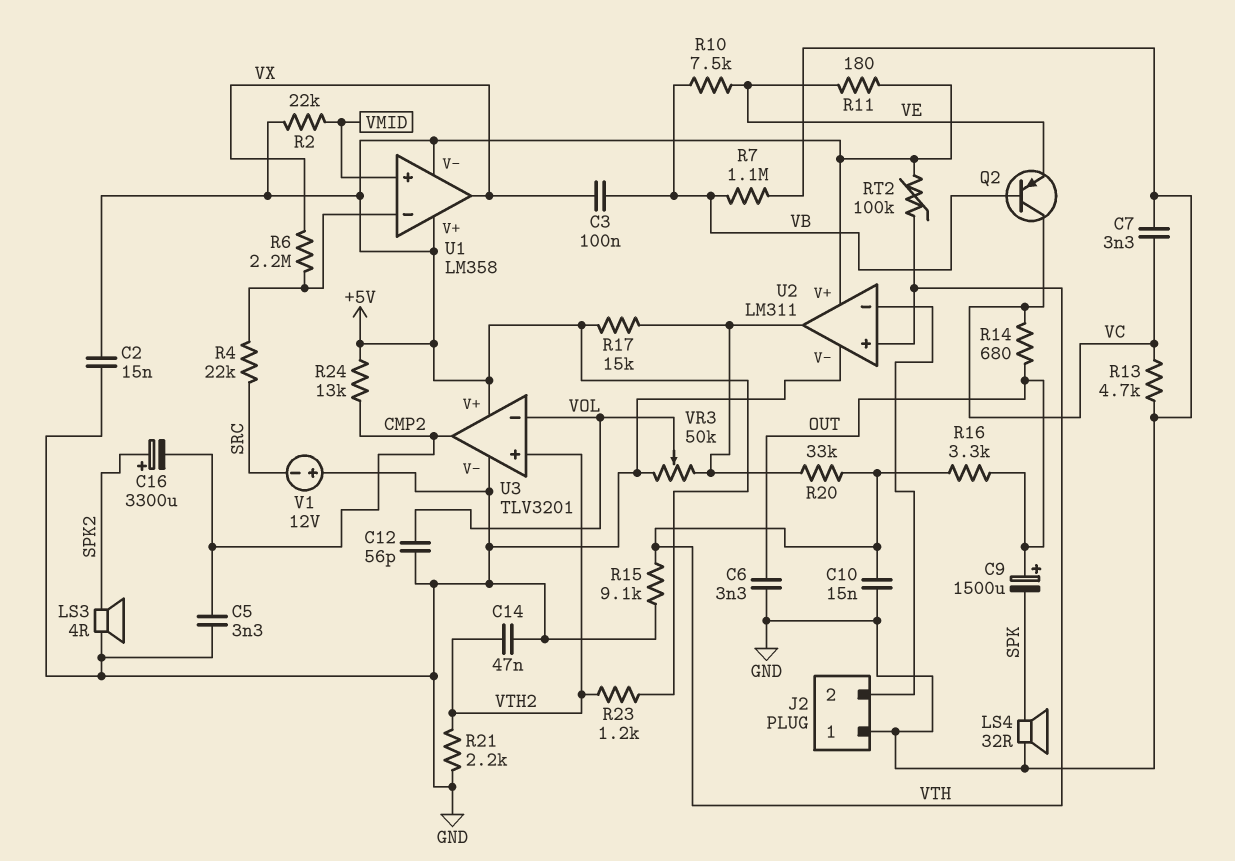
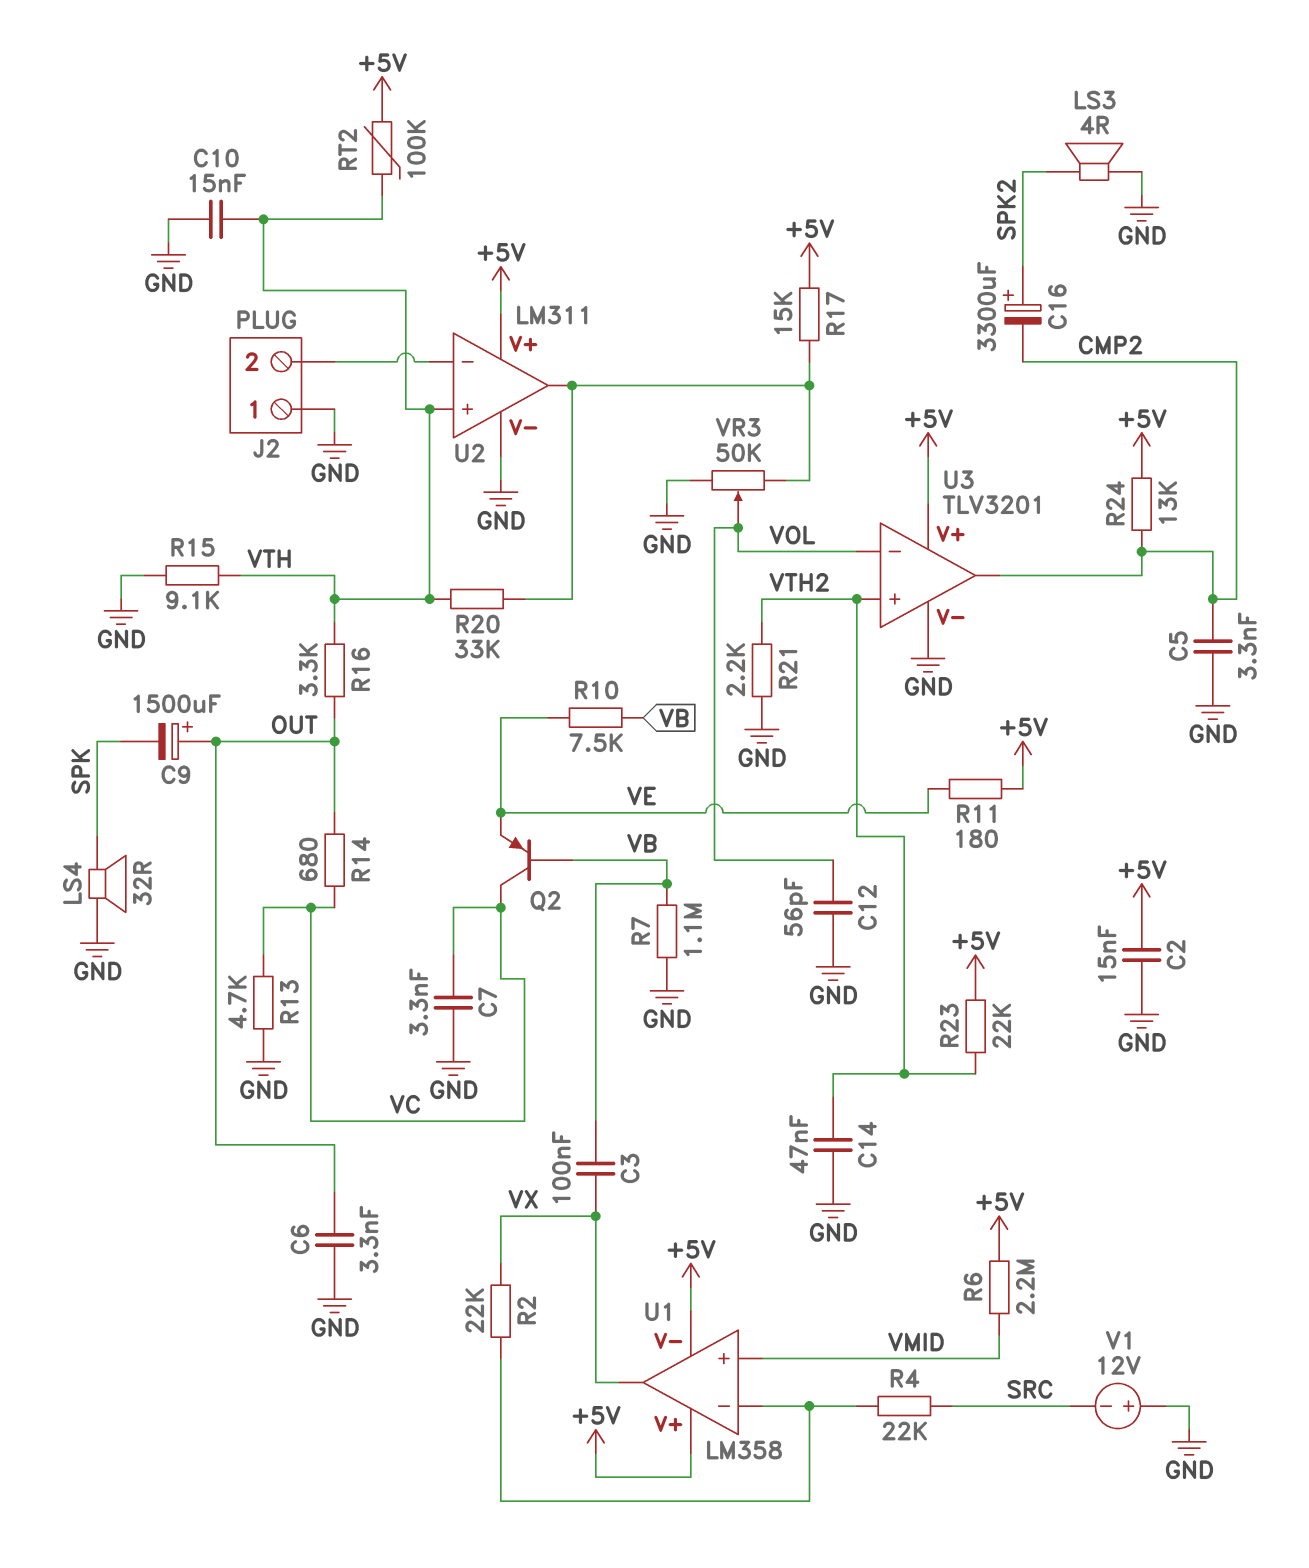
R2: 22k (+5V, VMID) -> 22k (U1/in-, VX)
R6: 2.2M (U1/in-, VX) -> 2.2M (+5V, VMID)
R23: 1.2k (+5V, VTH2) -> 22k (+5V, VTH2)

